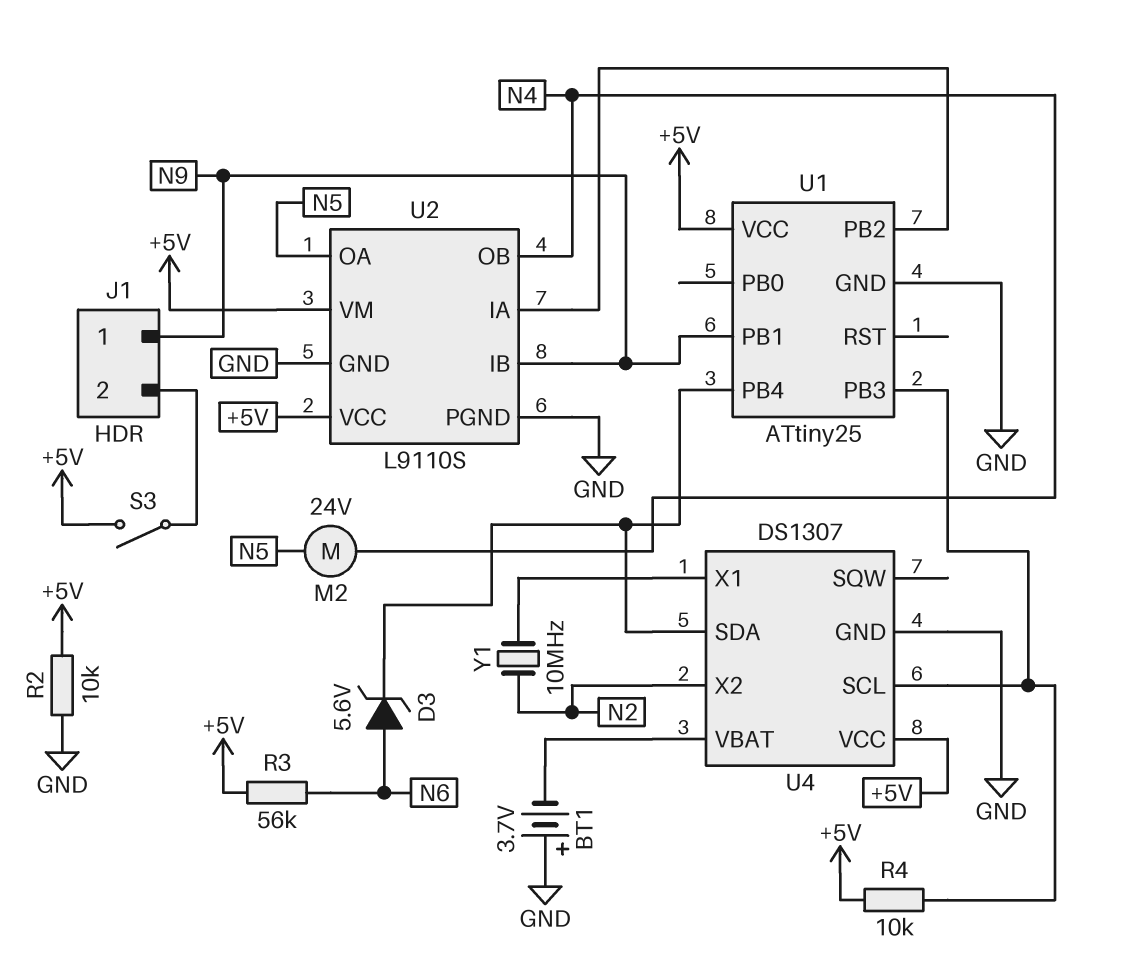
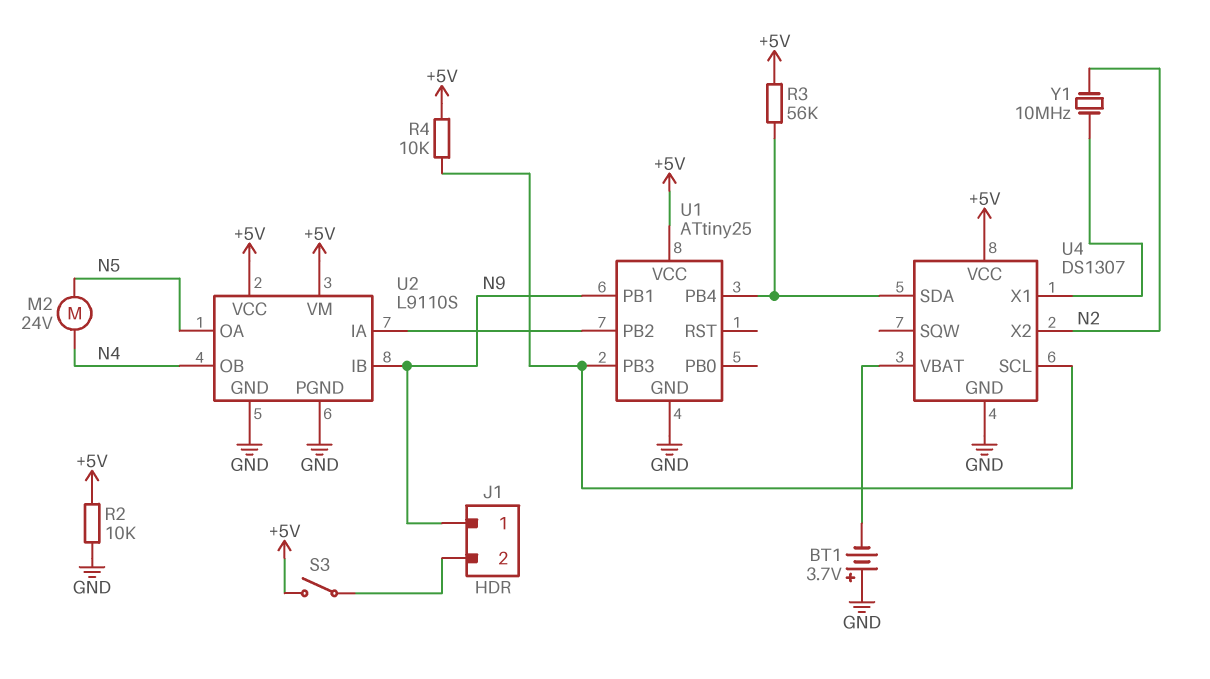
D3: zener 5.6V (A N6, K U1/PB4) -> none
R3: 56k (+5V, N6) -> 56k (+5V, U1/PB4)

